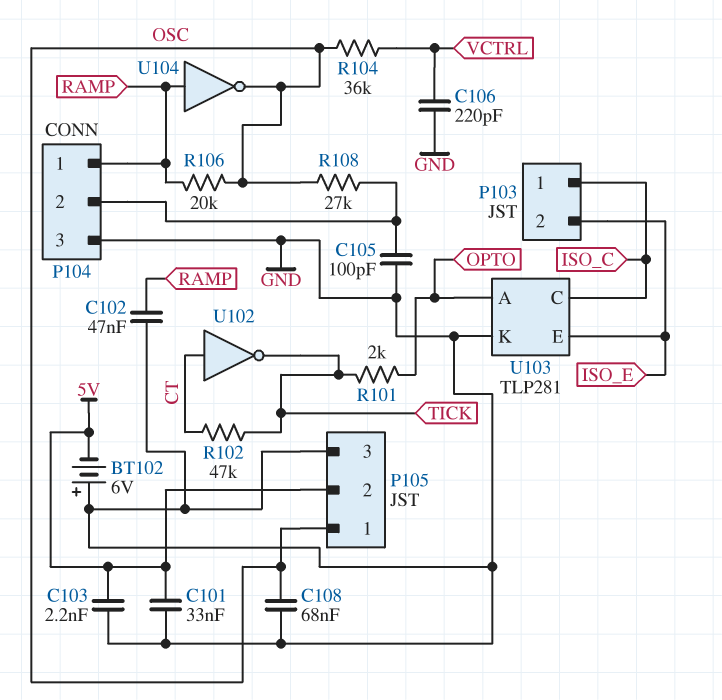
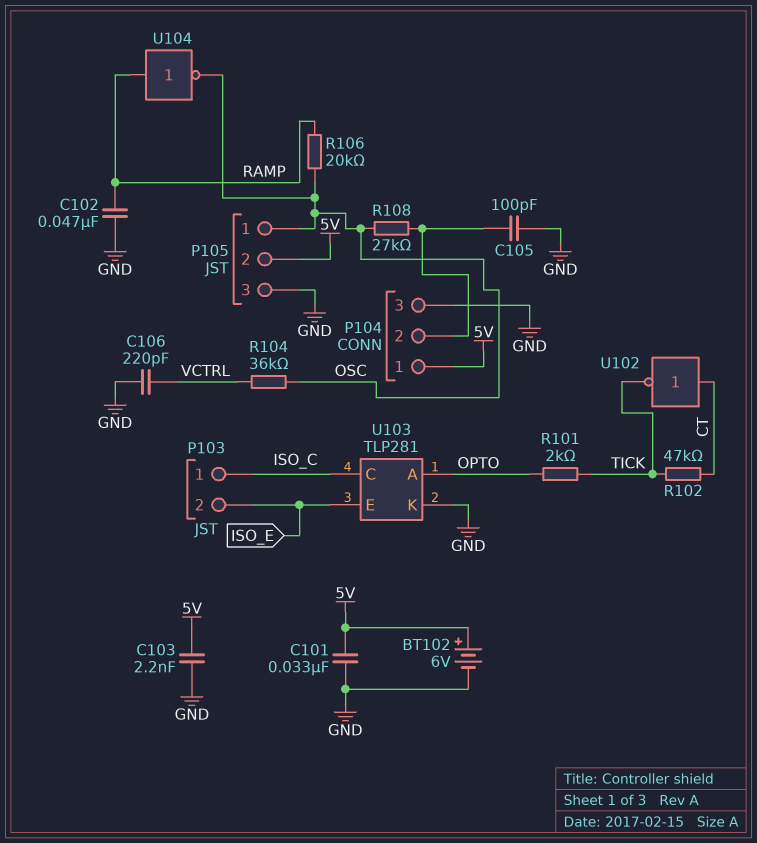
BT102: 6V (plus GND, minus 5V) -> 6V (plus 5V, minus GND)
C108: 68nF (GND, OSC) -> none
P104 pin 1: RAMP -> 5V

